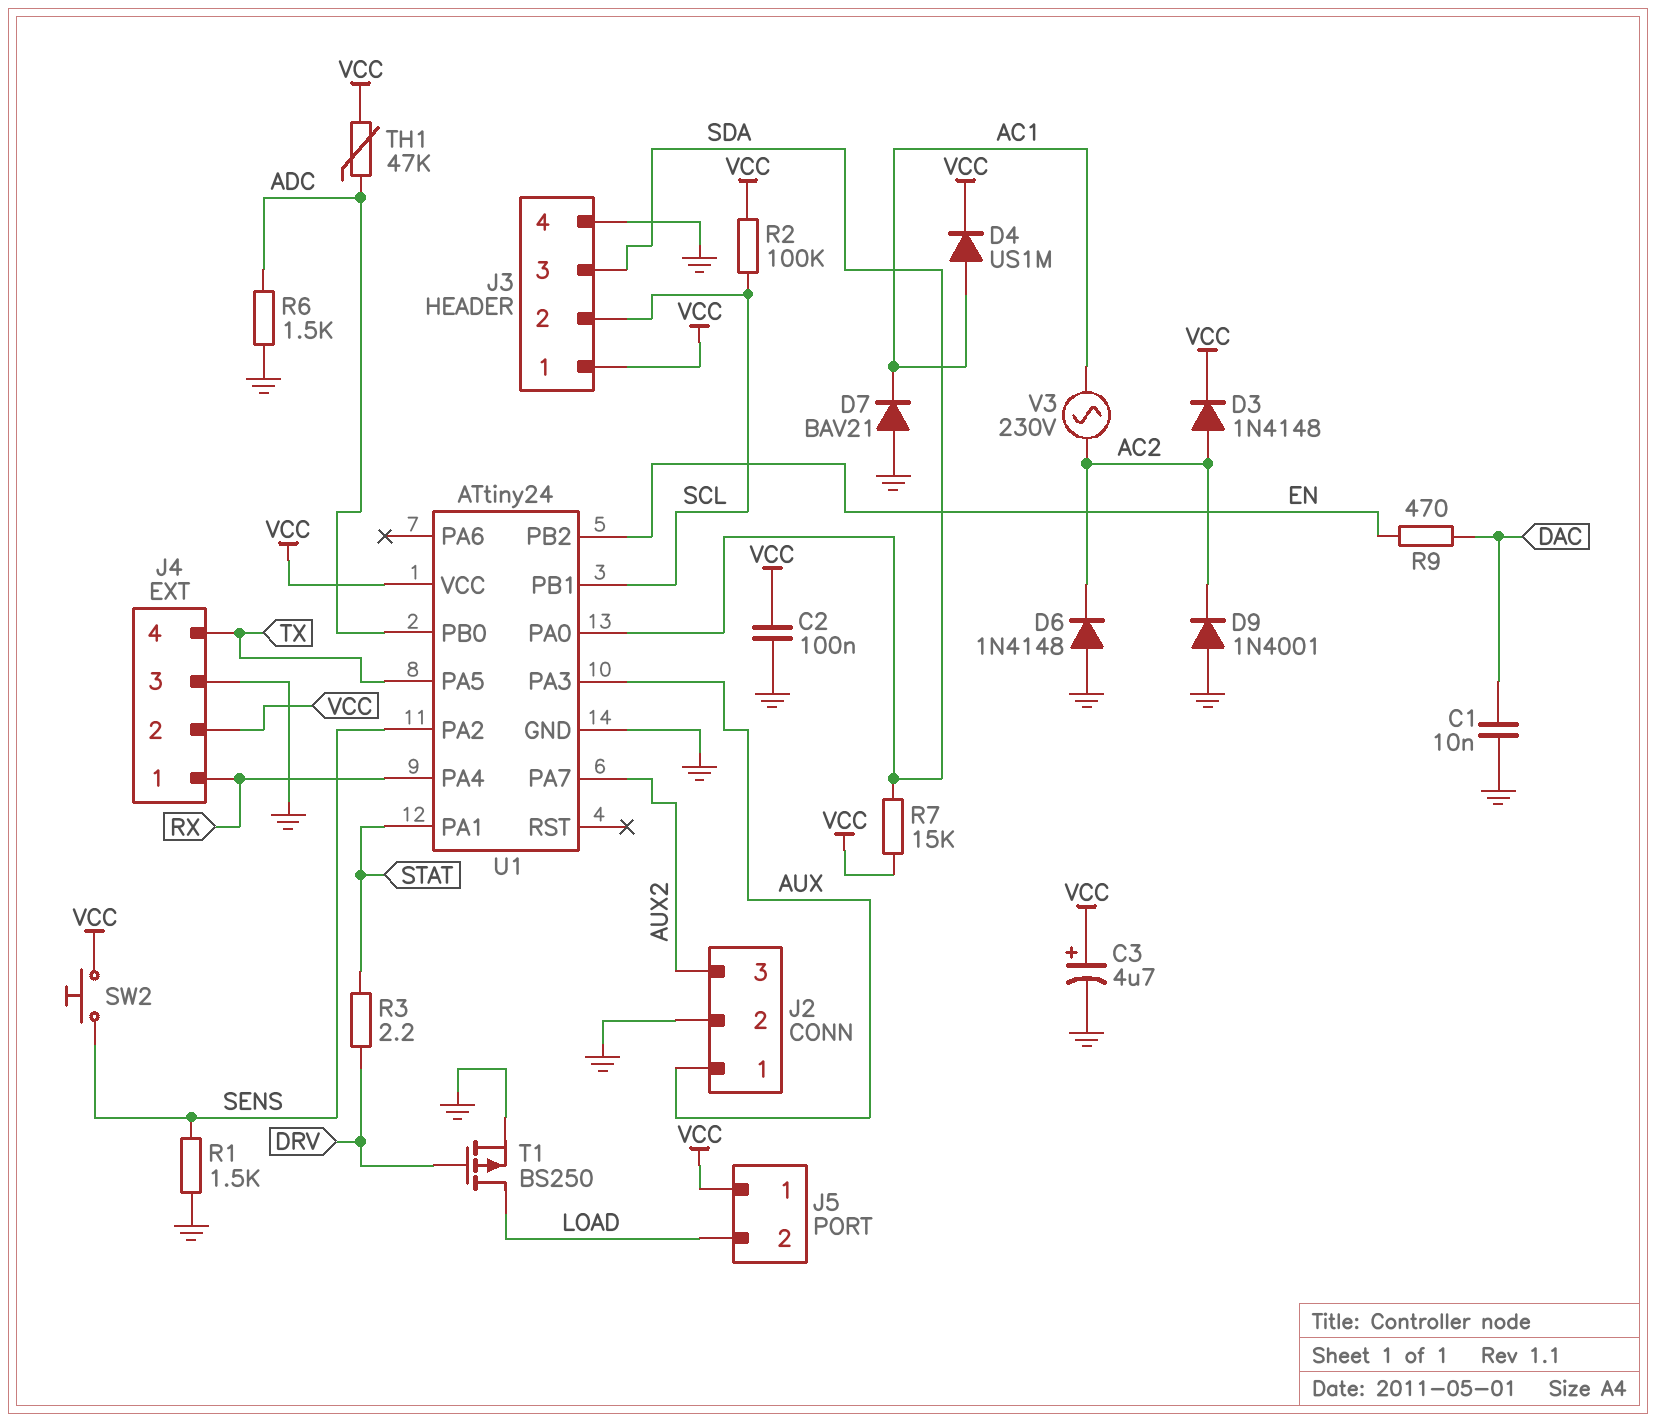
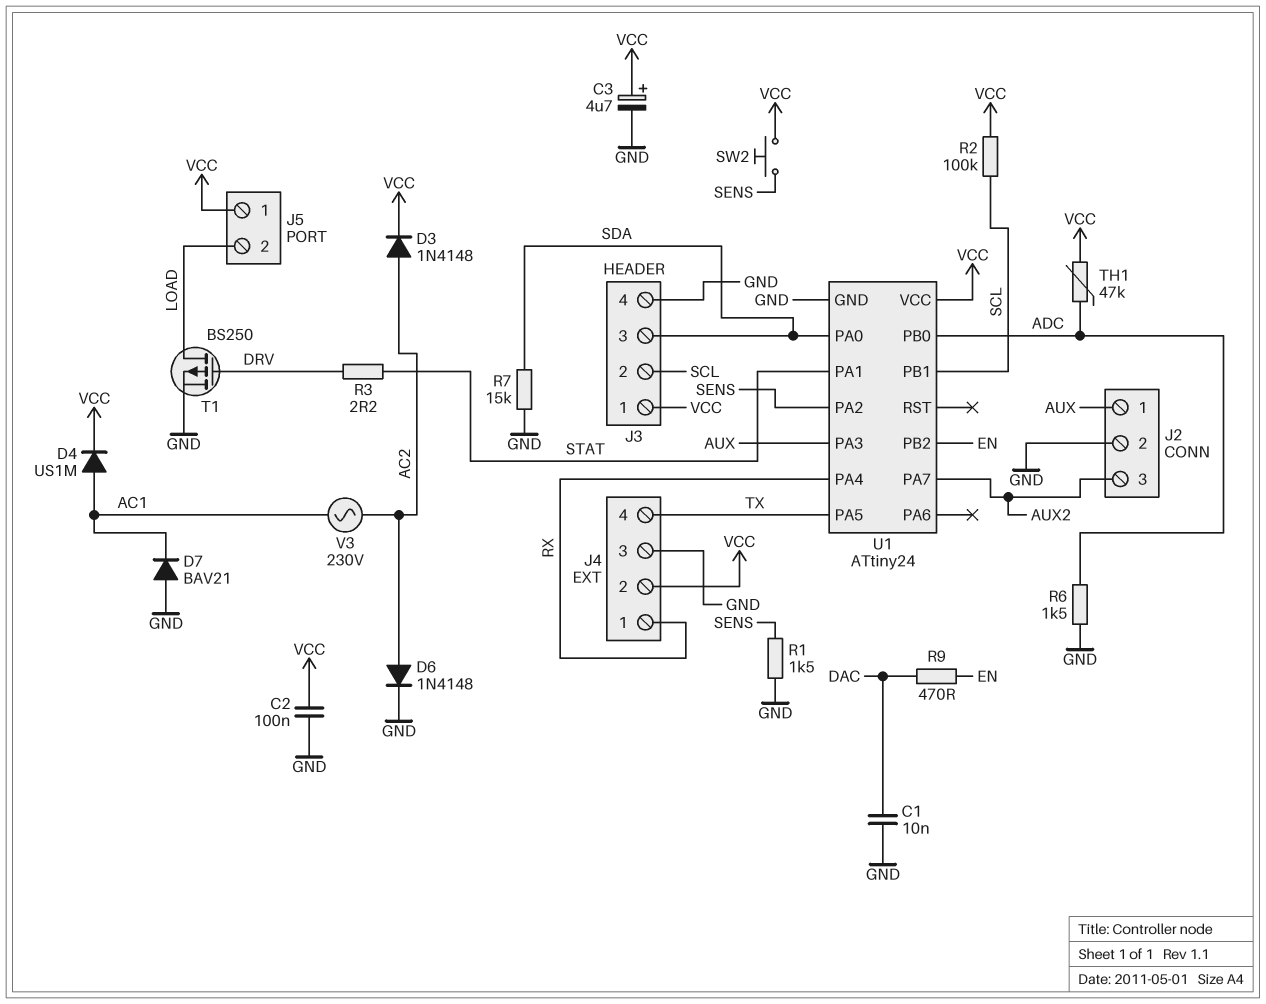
D6: diode 1N4148 (A GND, K AC2) -> diode 1N4148 (A AC2, K GND)
D9: diode 1N4001 (A GND, K AC2) -> none
R7: 15k (SDA, VCC) -> 15k (GND, SDA)

